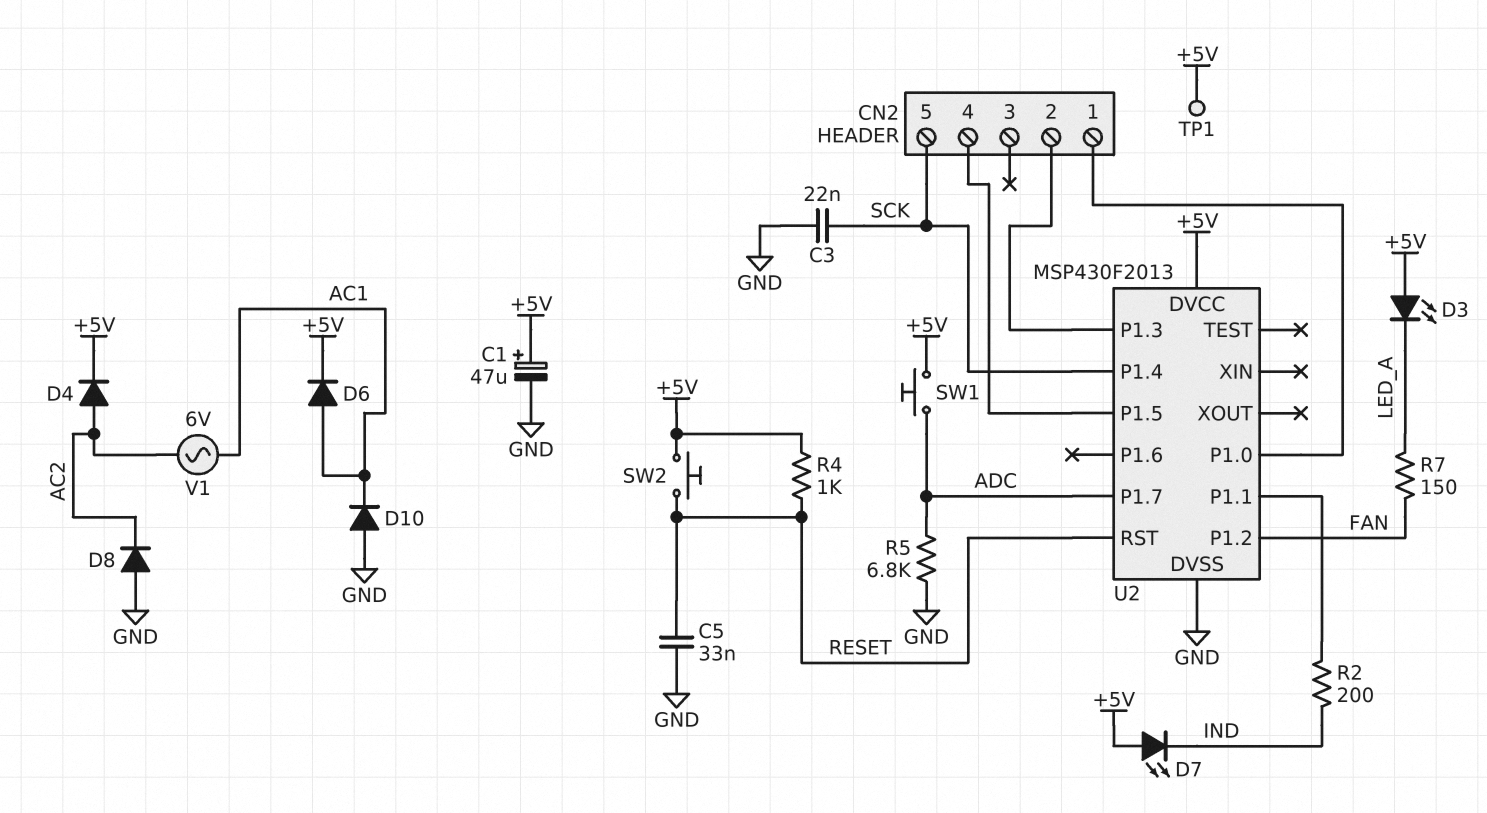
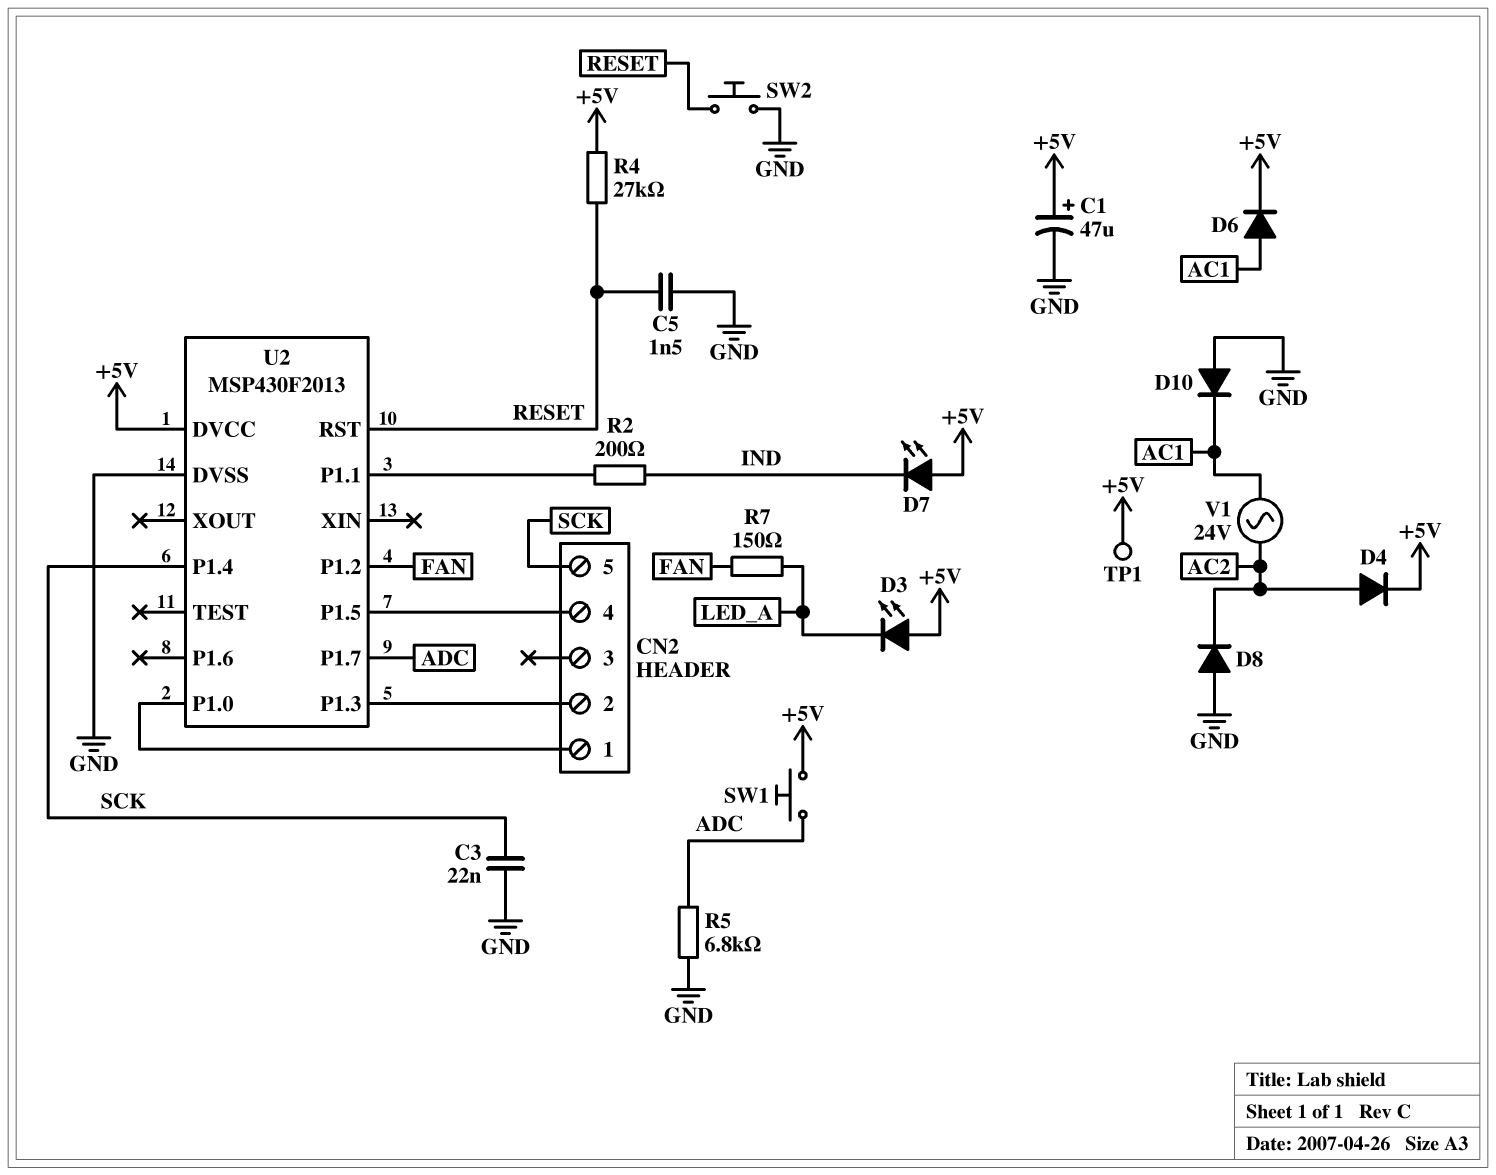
C5: 33nF (GND, RESET) -> 1.5nF (GND, RESET)
R4: 1k (+5V, RESET) -> 27k (+5V, RESET)
SW2: button (+5V, RESET) -> button (GND, RESET)
V1: AC 6V (AC1, AC2) -> AC 24V (AC1, AC2)

